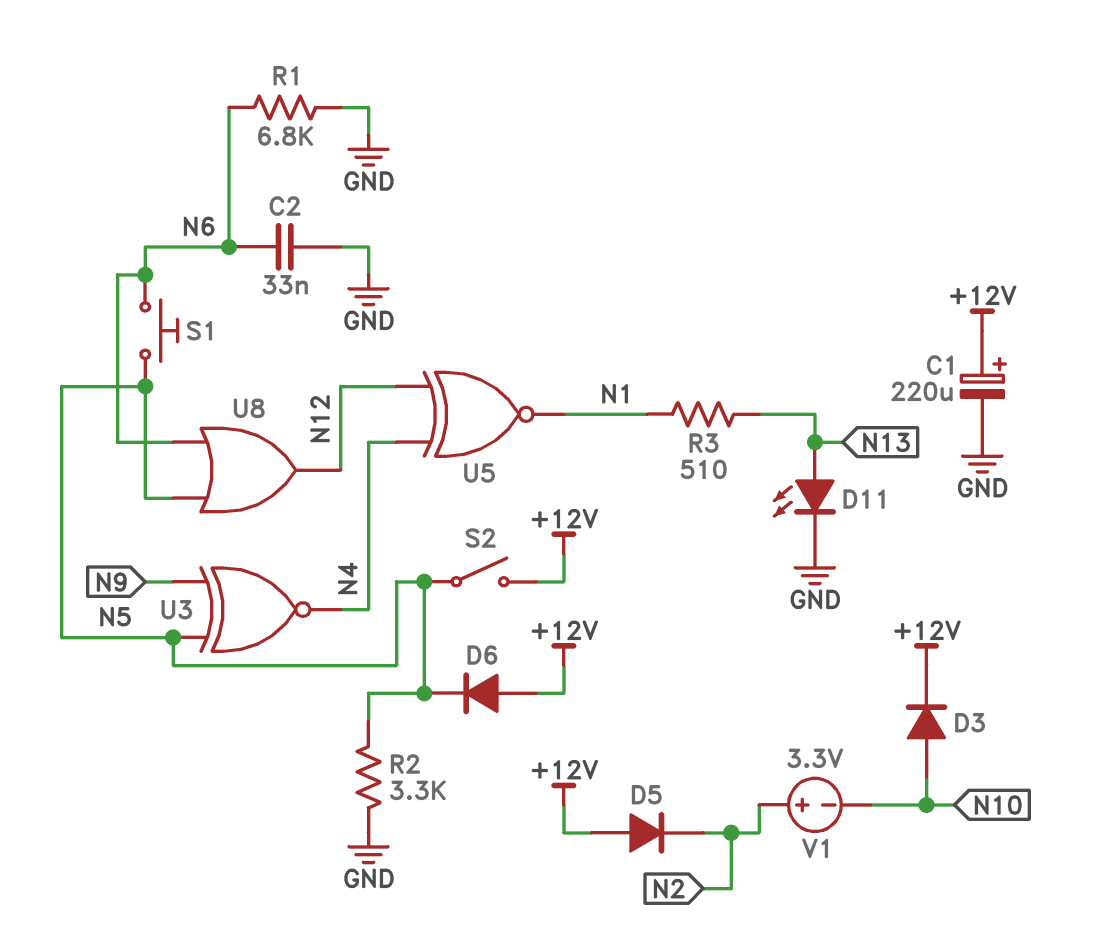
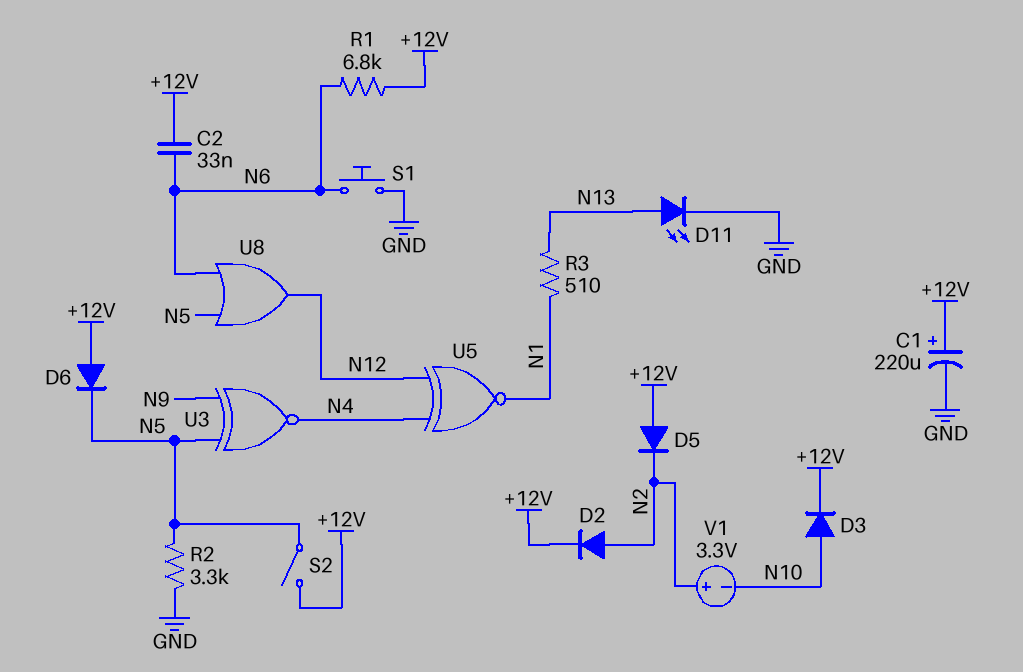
C2: 33nF (GND, N6) -> 33nF (+12V, N6)
D2: none -> diode (A N2, K +12V)
R1: 6.8k (GND, N6) -> 6.8k (+12V, N6)
S1: button (N5, N6) -> button (GND, N6)

